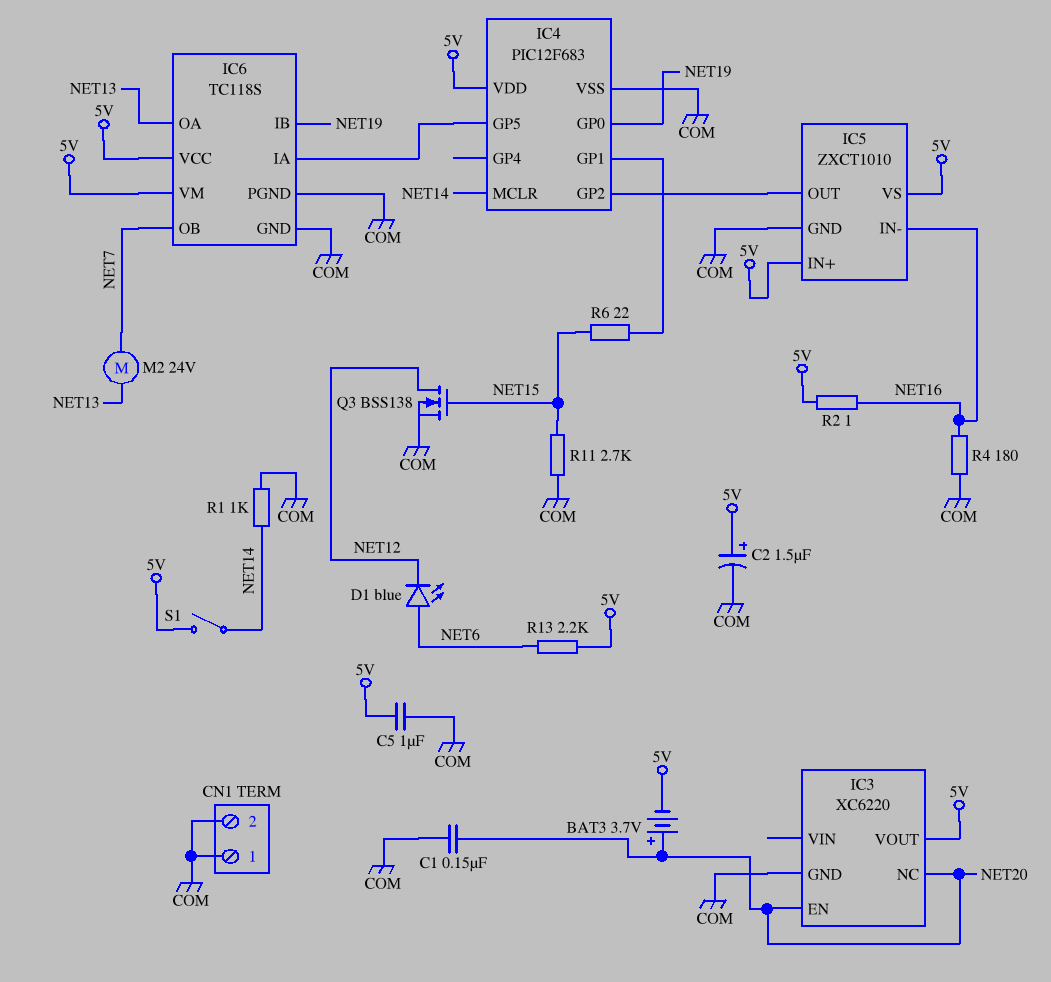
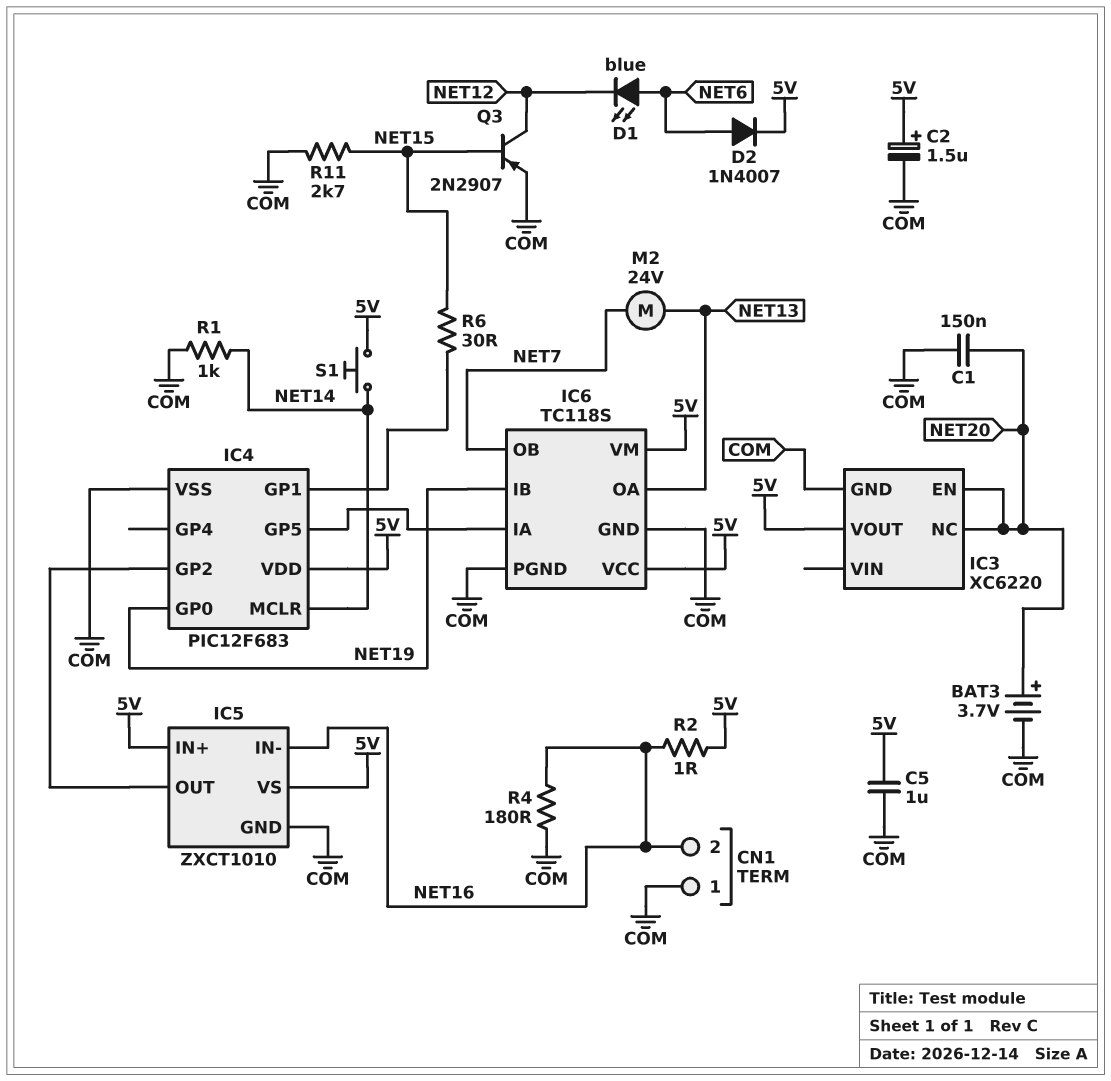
BAT3: 3.7V (plus NET20, minus 5V) -> 3.7V (plus NET20, minus COM)
CN1 pin 2: COM -> NET16
D2: none -> diode 1N4007 (A NET6, K 5V)
Q3: NMOS BSS138 (G NET15, D NET12, S COM) -> PNP 2N2907 (B NET15, C NET12, E COM)
R6: 22 (IC4/GP1, NET15) -> 30 (IC4/GP1, NET15)
R13: 2.2k (5V, NET6) -> none
S1: switch (5V, NET14) -> button (5V, NET14)

